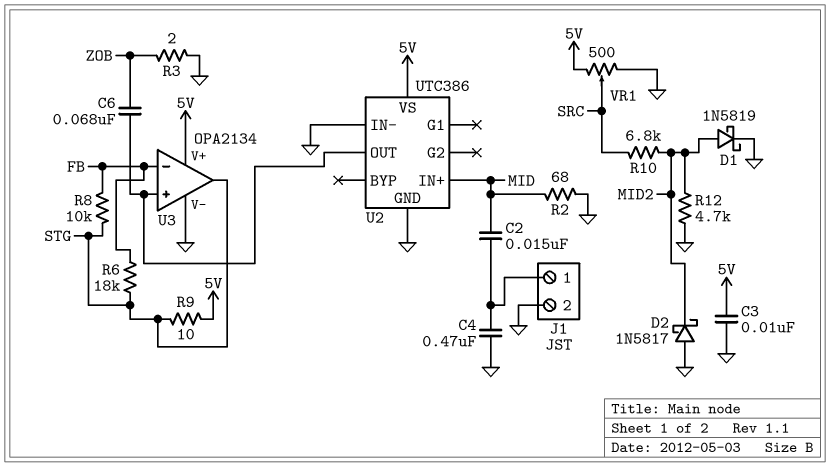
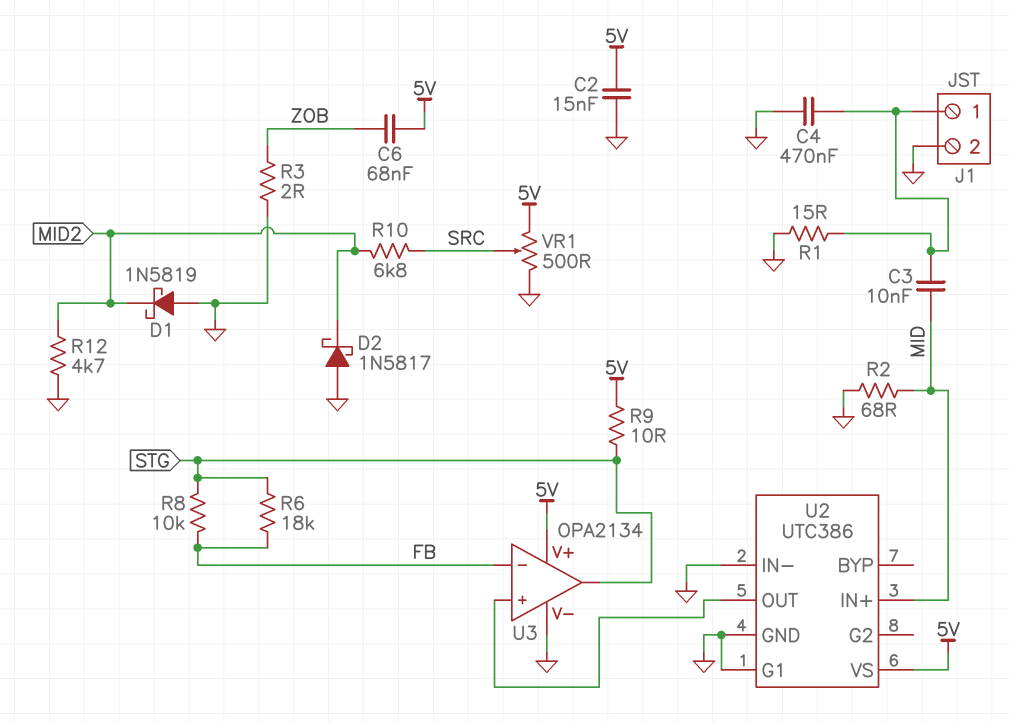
C2: 15nF (J1/1, MID) -> 15nF (5V, GND)
C3: 10nF (5V, GND) -> 10nF (J1/1, MID)
C6: 68nF (U2/OUT, ZOB) -> 68nF (5V, ZOB)
D1: schottky 1N5819 (A MID2, K GND) -> schottky 1N5819 (A GND, K MID2)
R1: none -> 15 (GND, J1/1)
U2 pin G1: none -> GND

